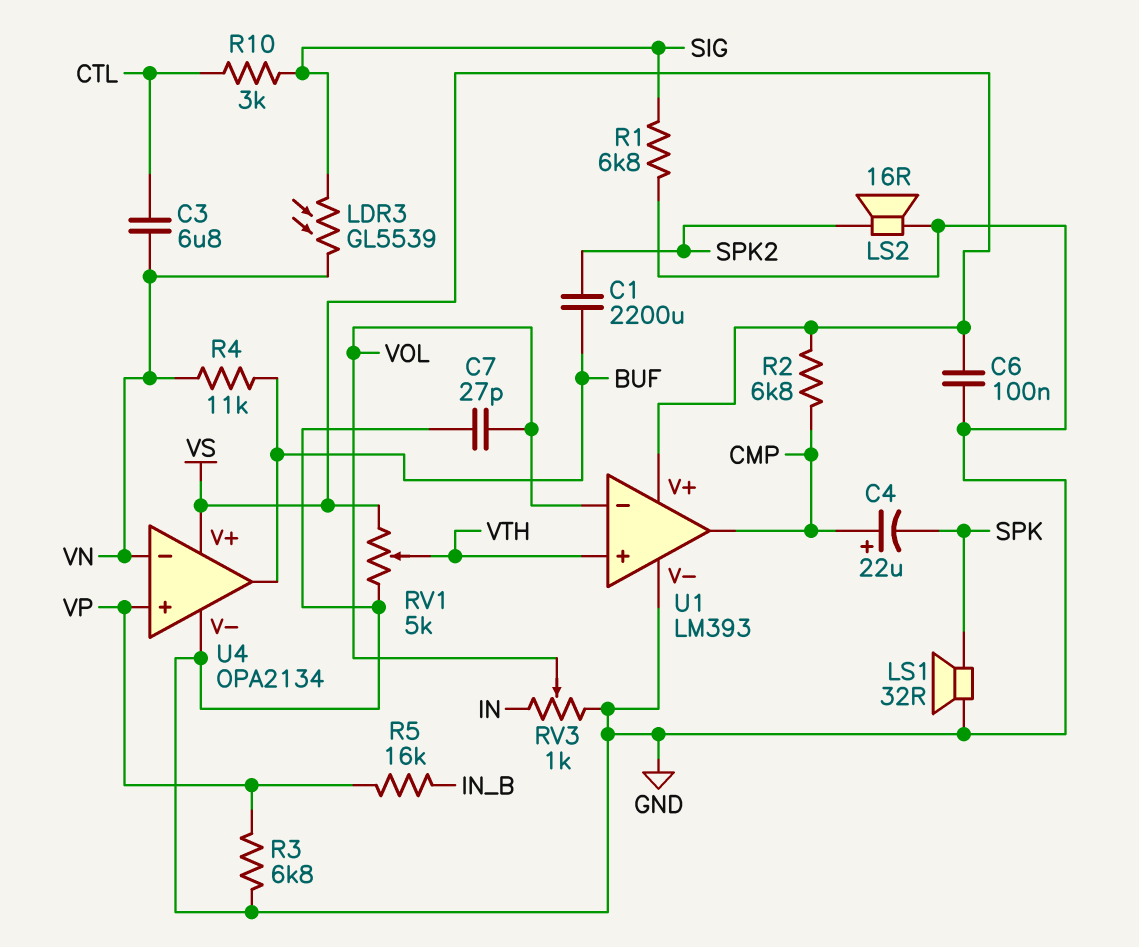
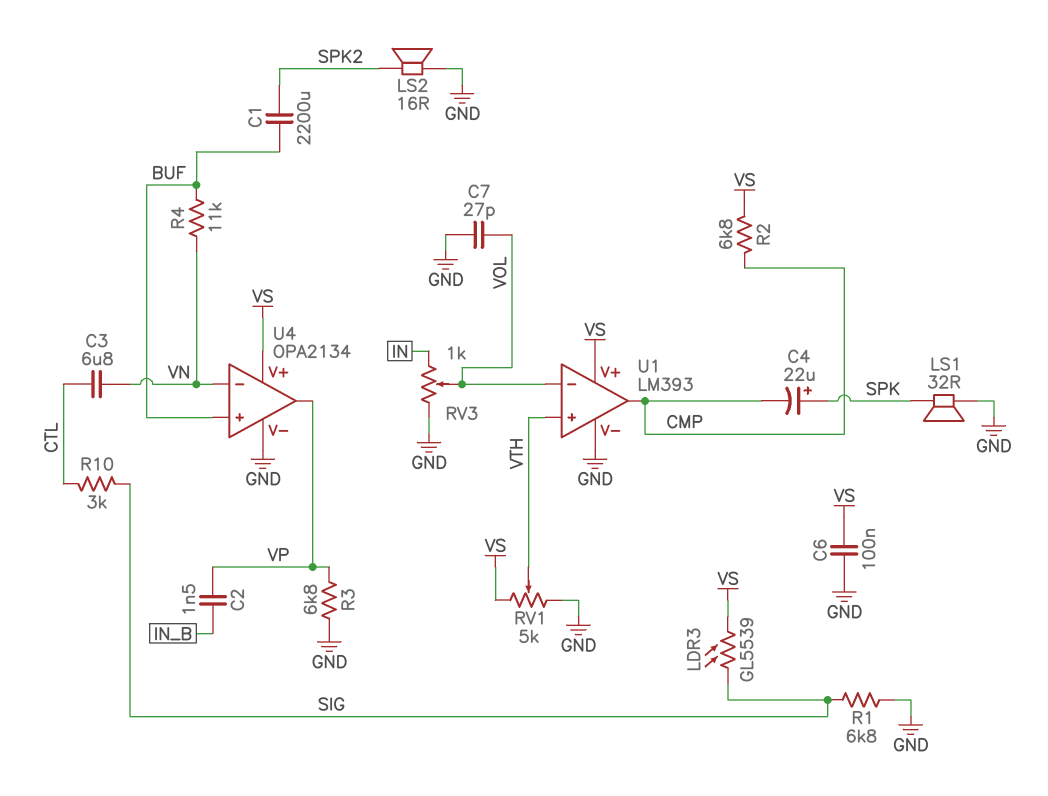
C2: none -> 1.5nF (IN_B, VP)
C4: 22uF (plus CMP, minus SPK) -> 22uF (plus SPK, minus CMP)
LDR3: GL5539 (SIG, VN) -> GL5539 (SIG, VS)
R5: 16k (IN_B, VP) -> none
U4 pin in+: VP -> BUF
U4 pin out: BUF -> VP

